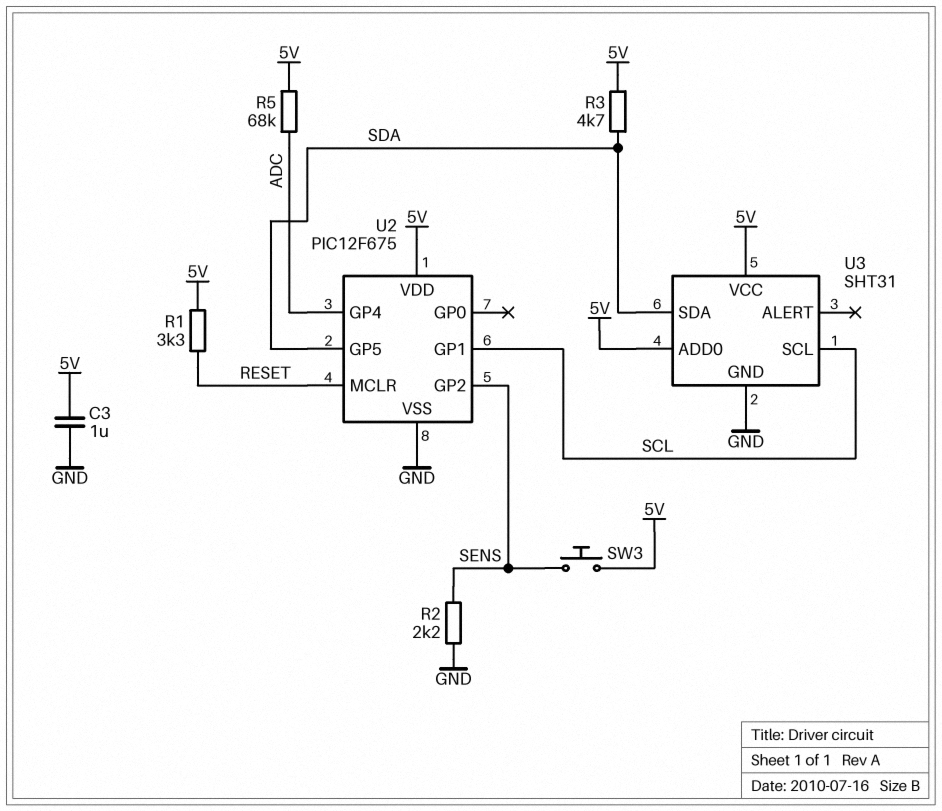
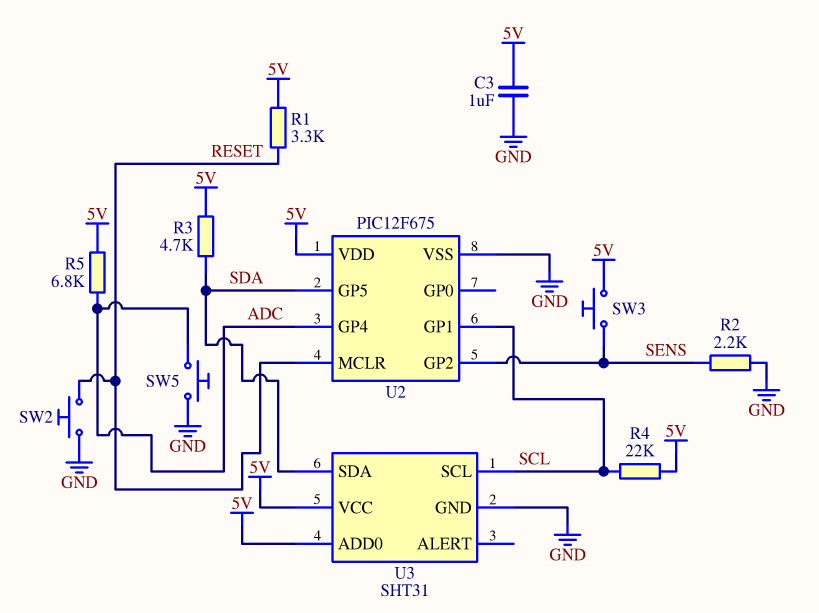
R4: none -> 22k (5V, SCL)
R5: 68k (5V, ADC) -> 6.8k (5V, ADC)
SW2: none -> button (GND, RESET)
SW5: none -> button (ADC, GND)

